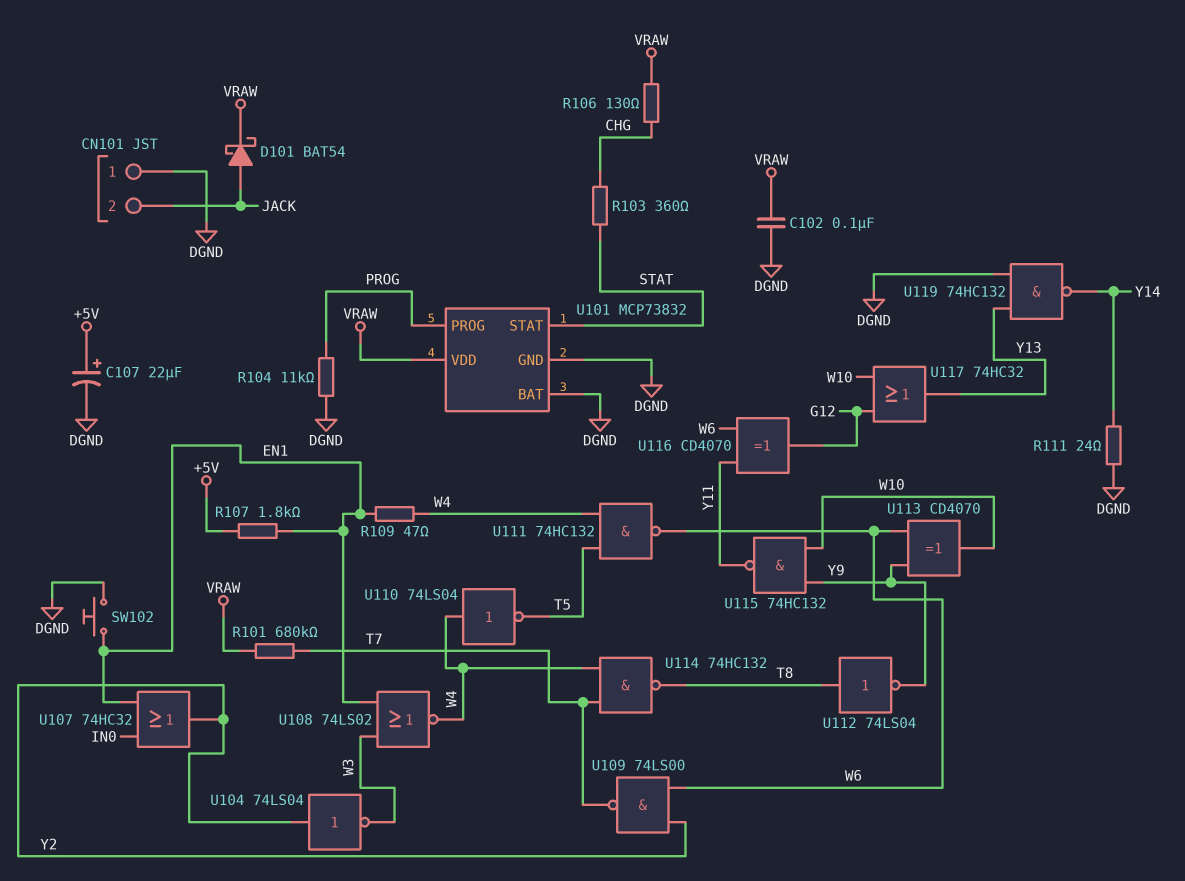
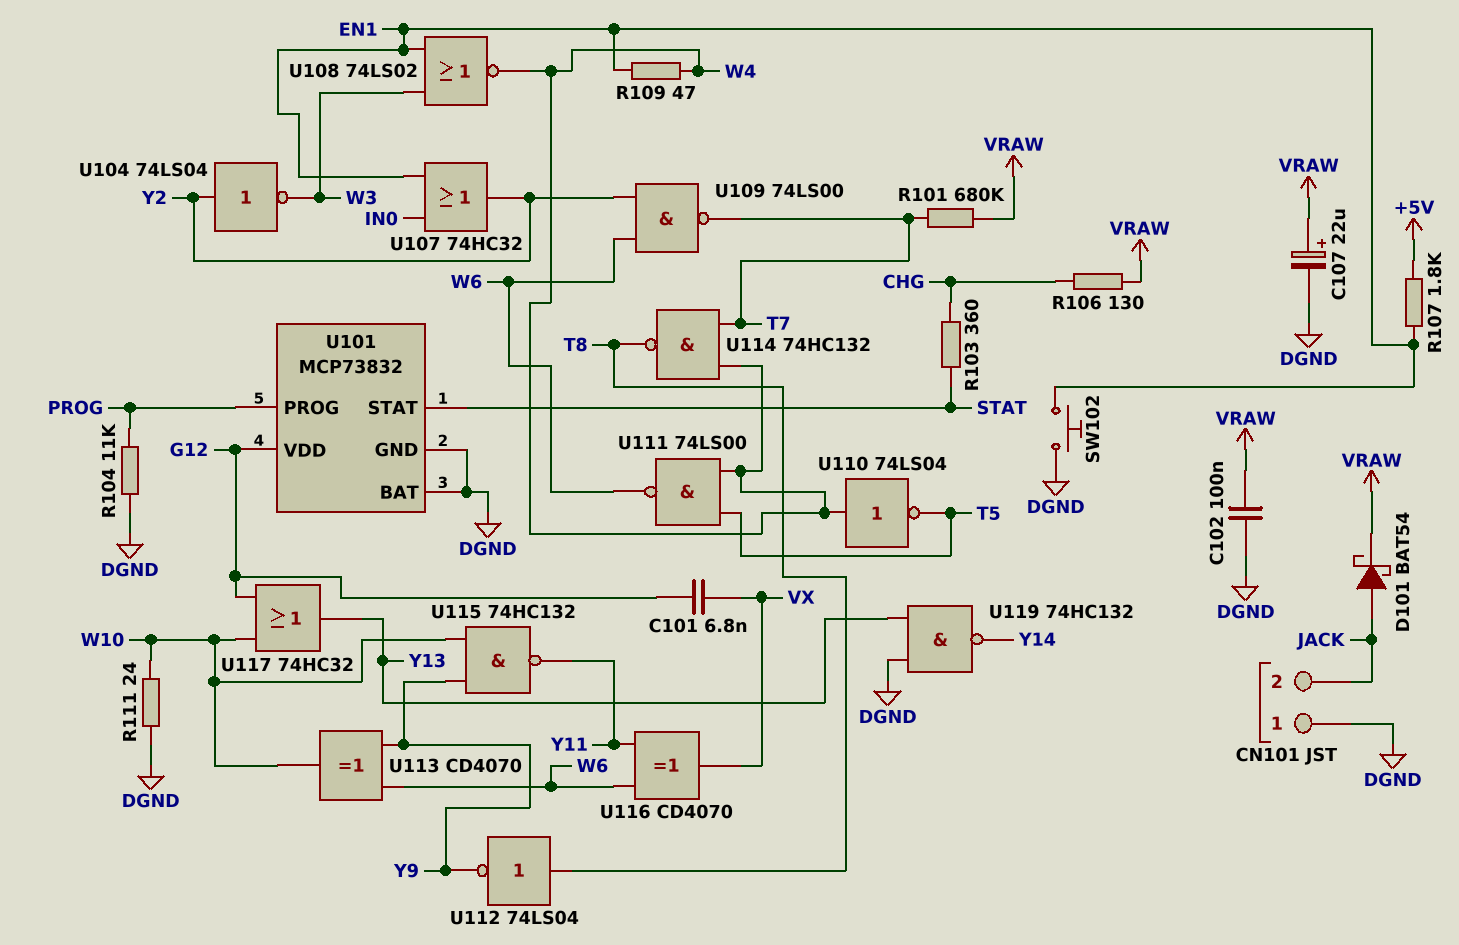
C101: none -> 6.8nF (G12, VX)
C107: 22uF (plus +5V, minus DGND) -> 22uF (plus VRAW, minus DGND)
R111: 24 (DGND, Y14) -> 24 (DGND, W10)
U101 pin VDD: VRAW -> G12
U111: NAND 74HC132 (in T5, in W4, out W6) -> NAND 74LS00 (in T5, in W4, out W6)
U116: XOR CD4070 (in W6, in Y11, out G12) -> XOR CD4070 (in W6, in Y11, out VX)

